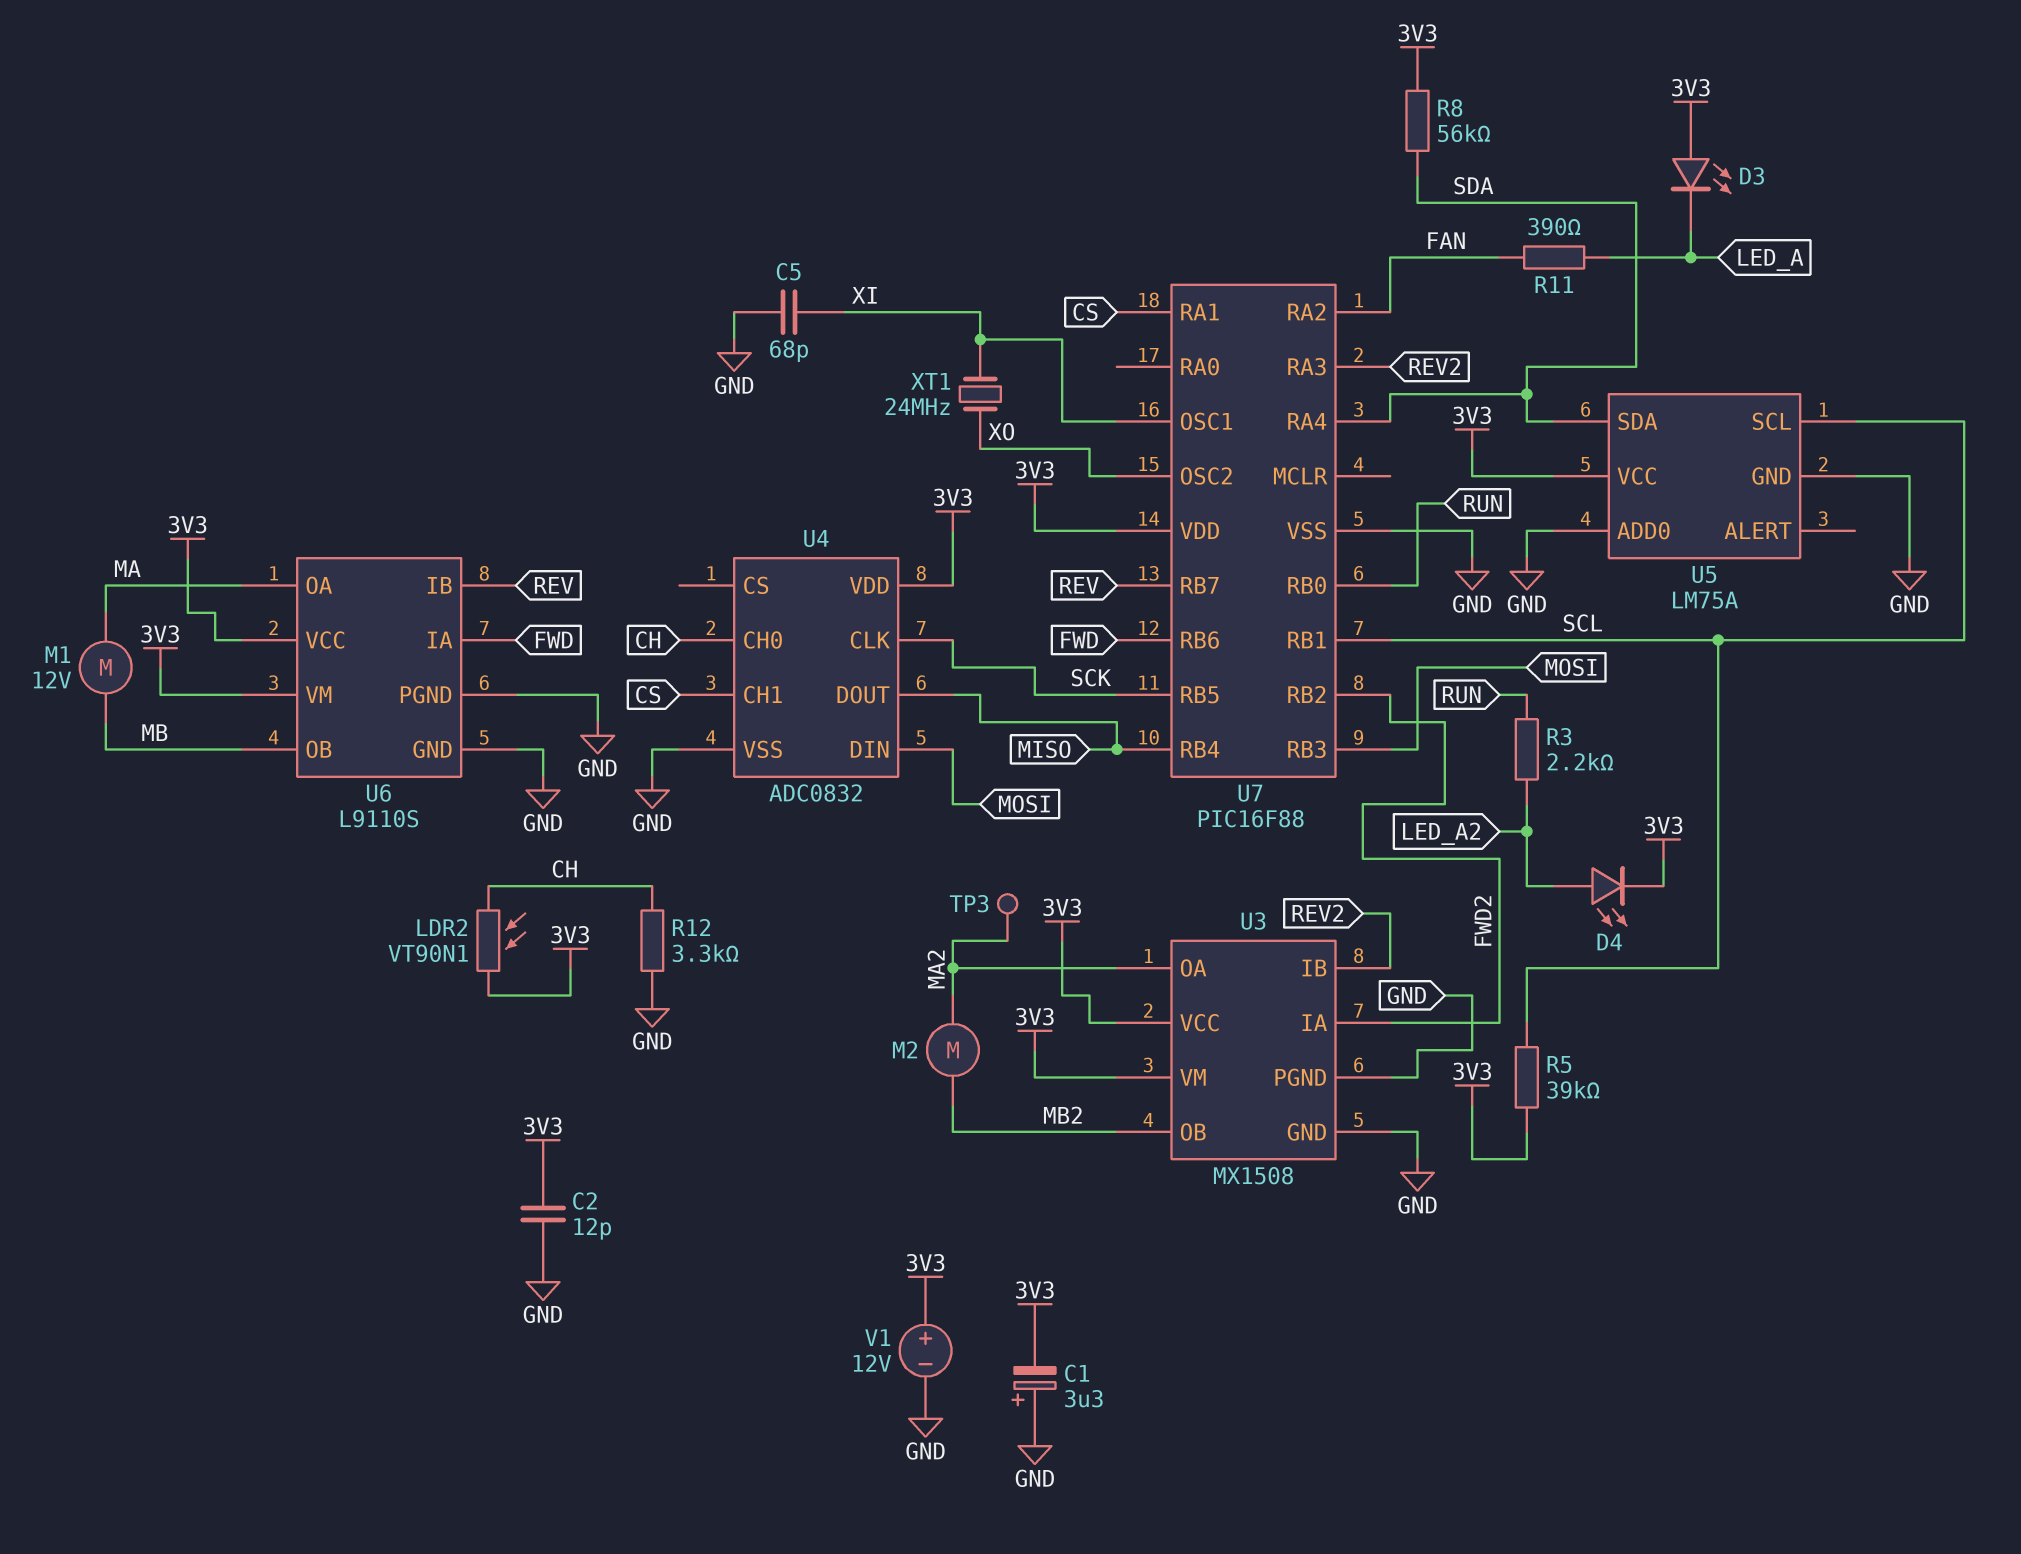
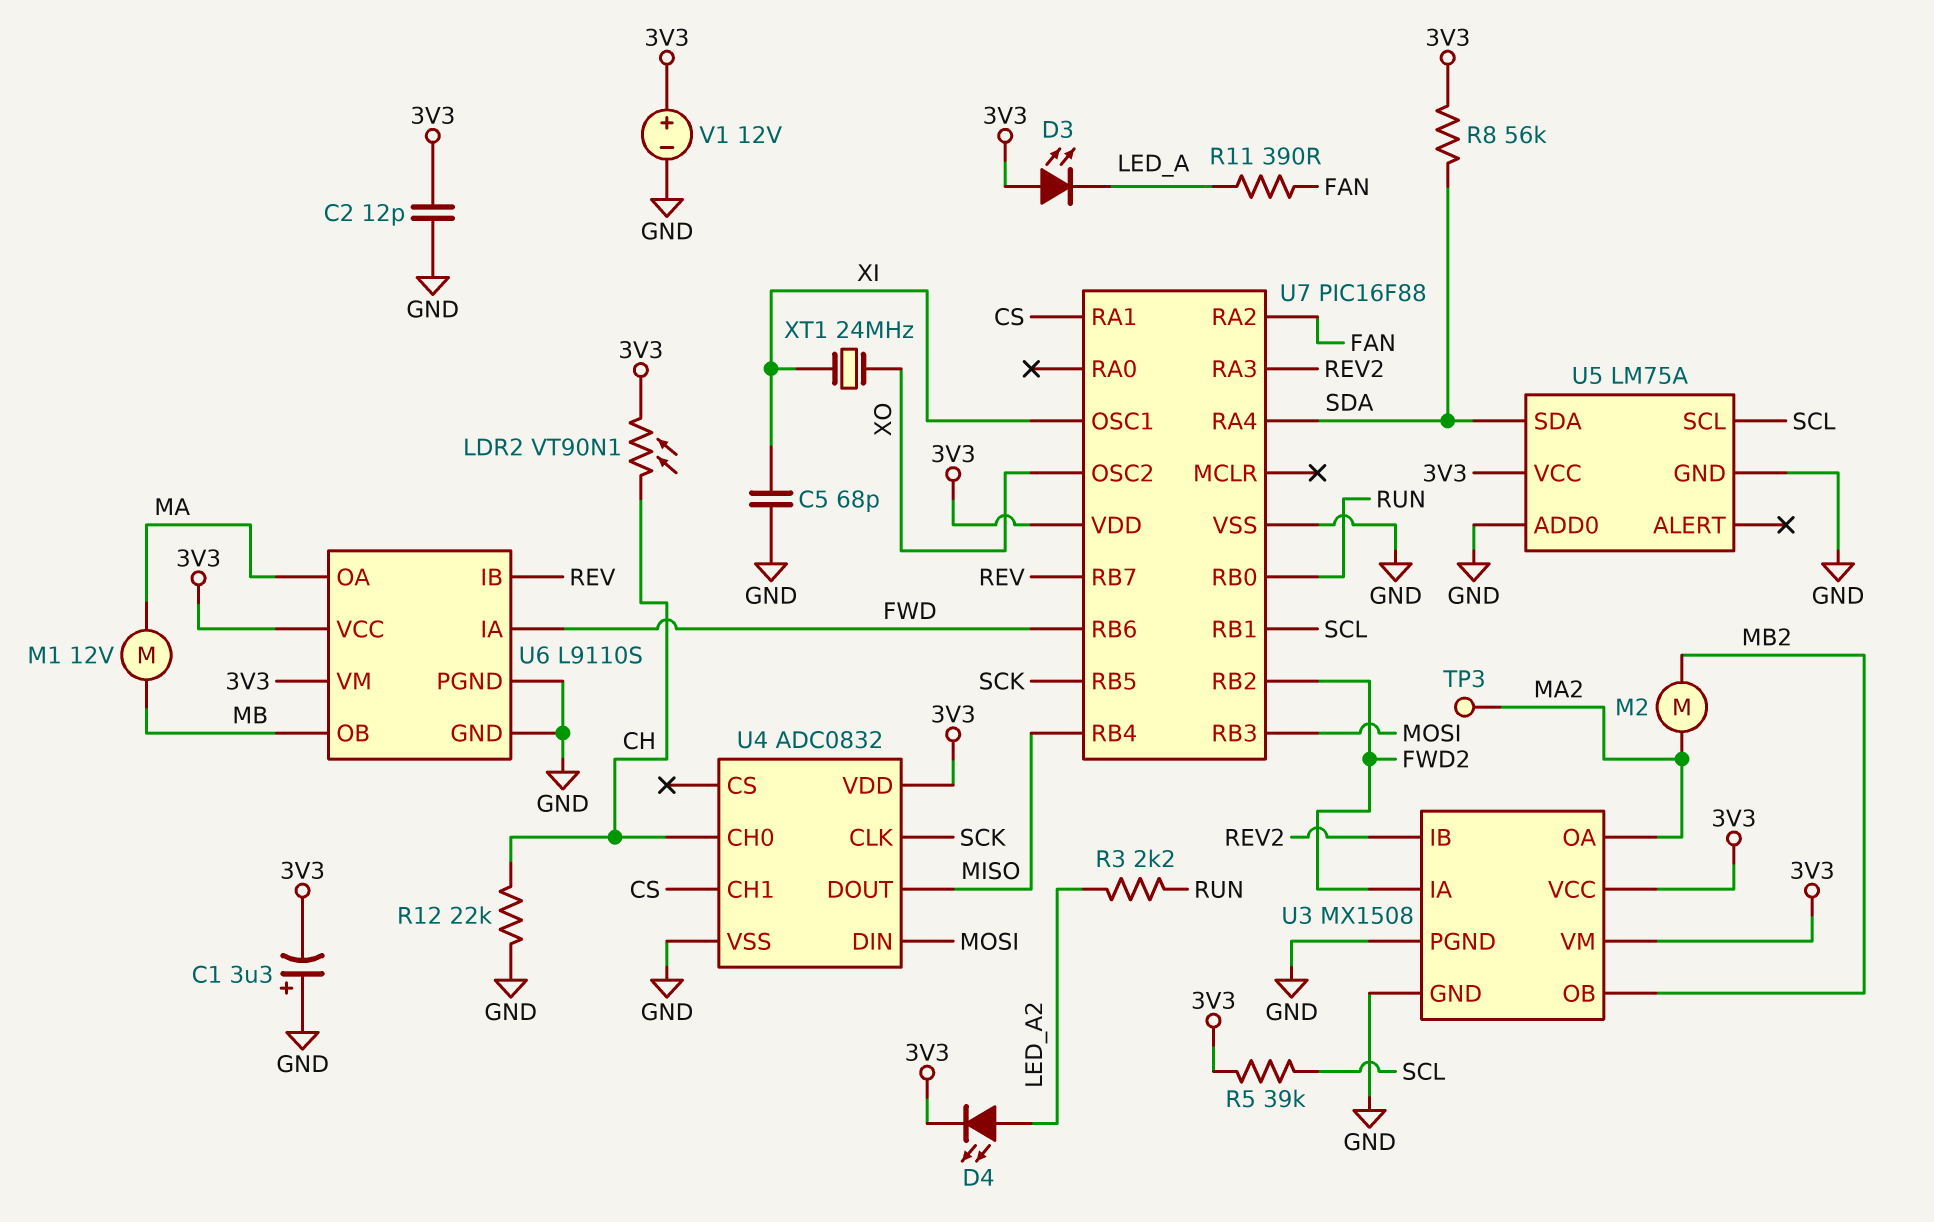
R12: 3.3k (CH, GND) -> 22k (CH, GND)

